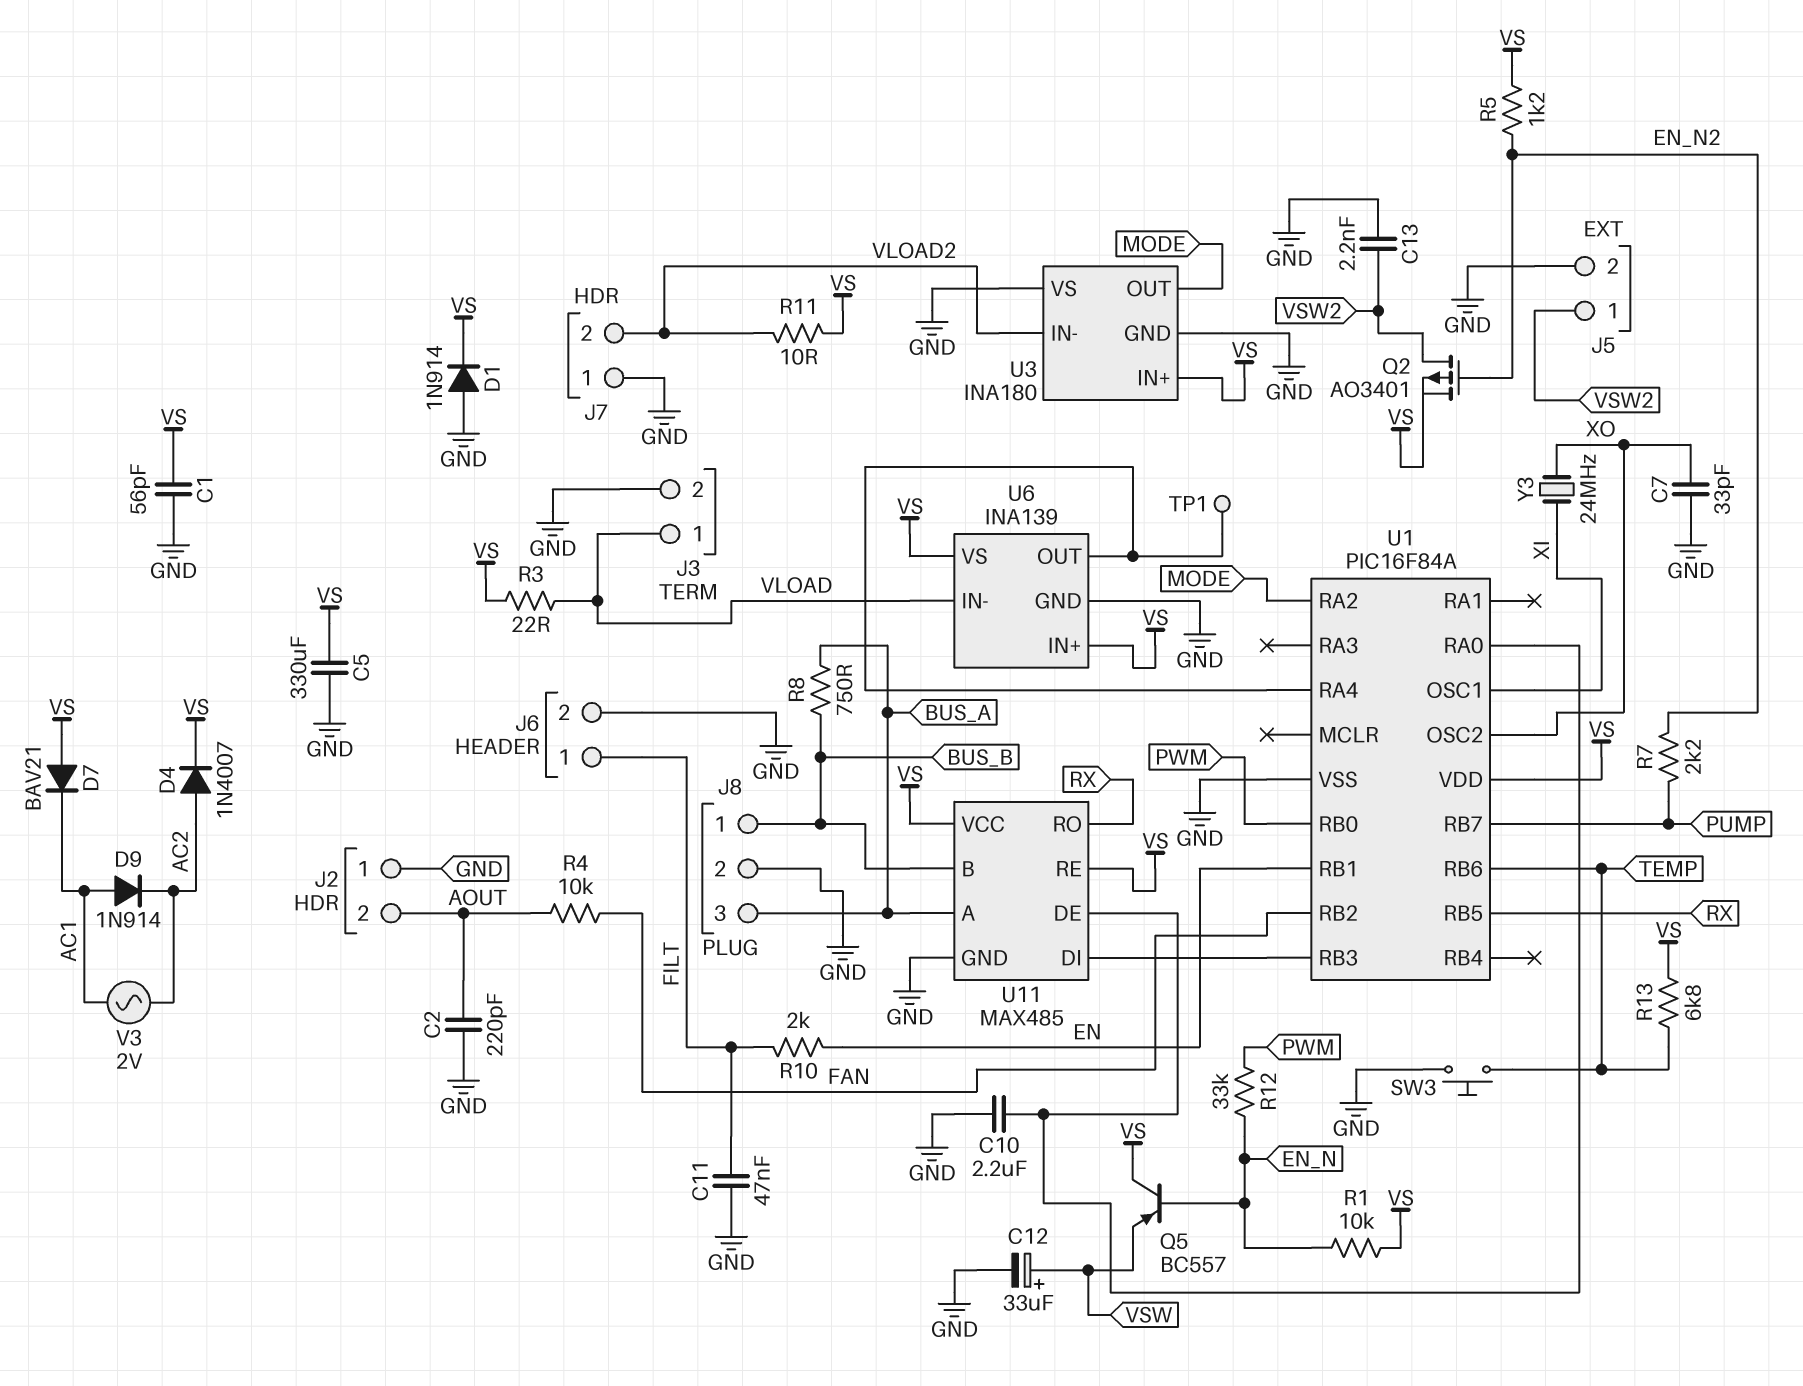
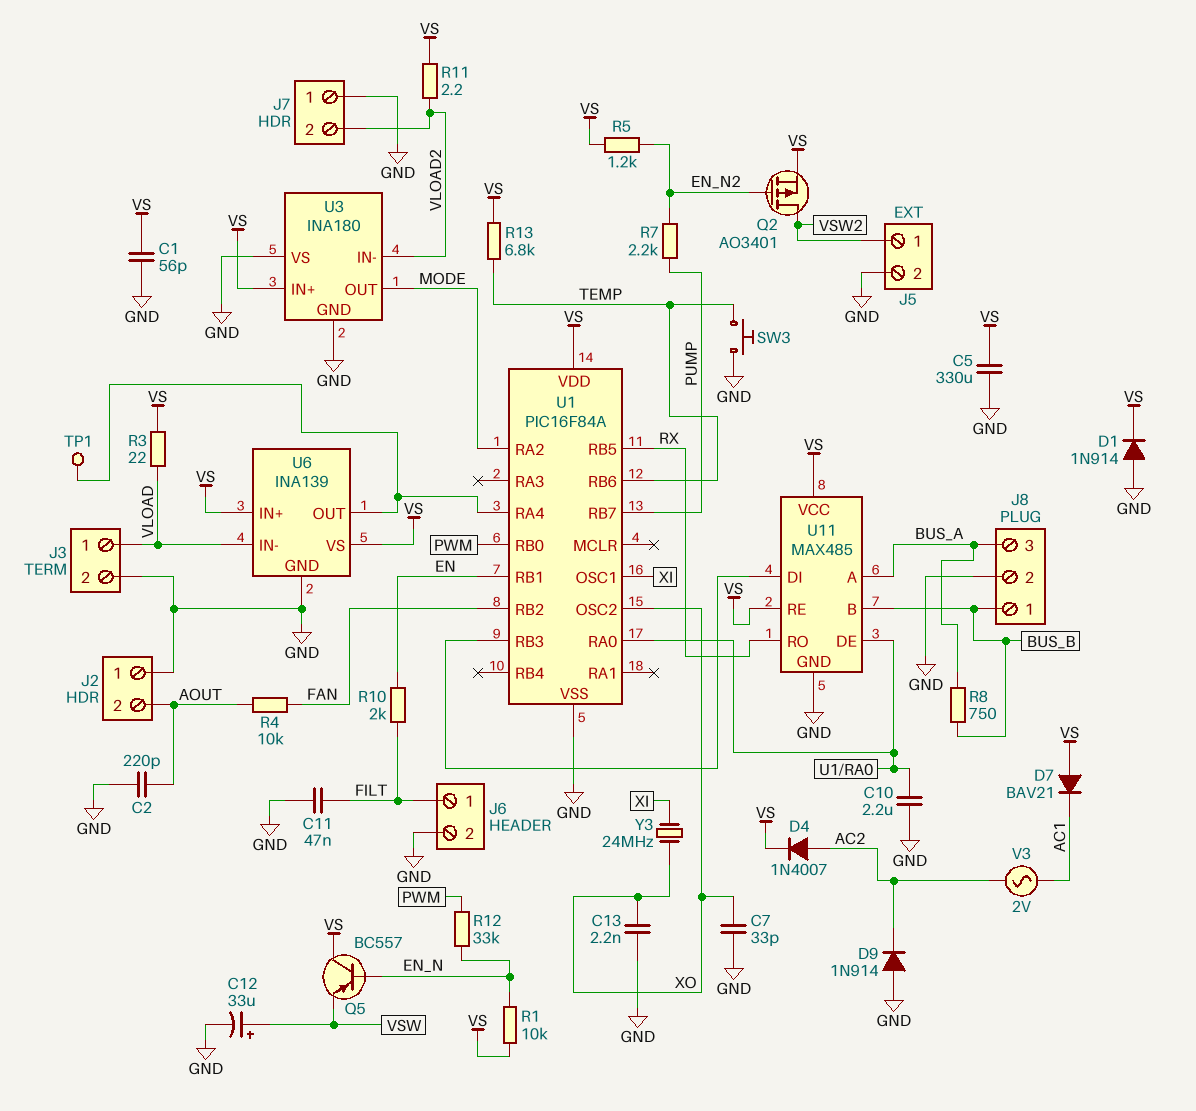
C13: 2.2nF (GND, VSW2) -> 2.2nF (GND, XO)
D9: diode 1N914 (A AC1, K AC2) -> diode 1N914 (A GND, K AC2)
R11: 10 (VLOAD2, VS) -> 2.2 (VLOAD2, VS)

